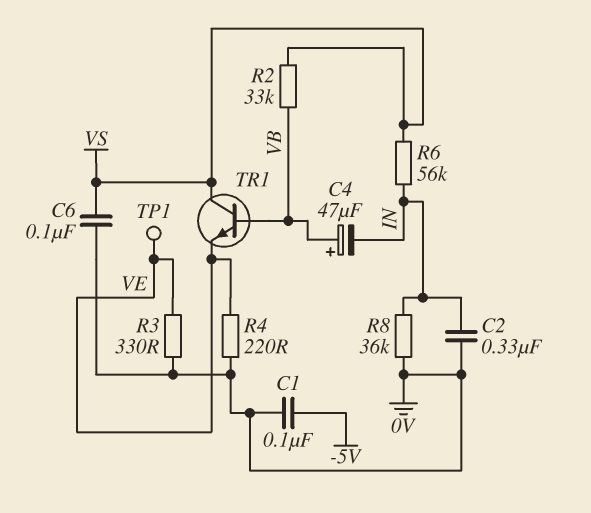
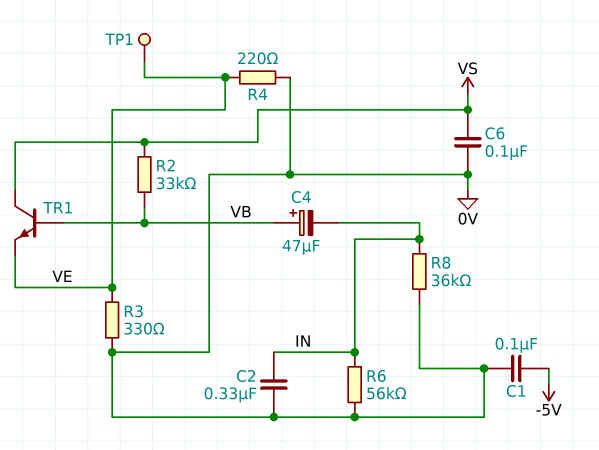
R6: 56k (IN, VS) -> 56k (0V, IN)

